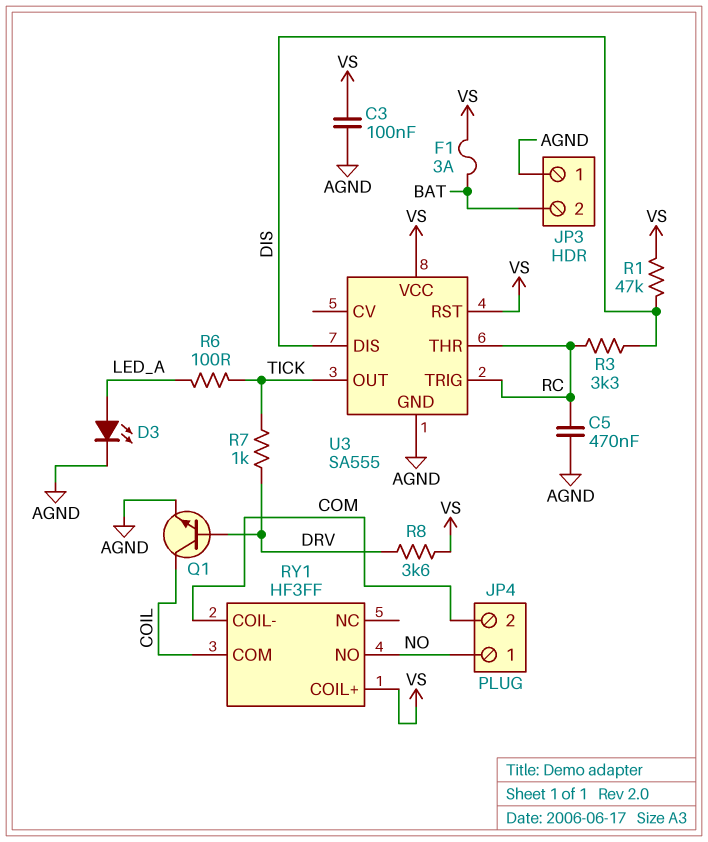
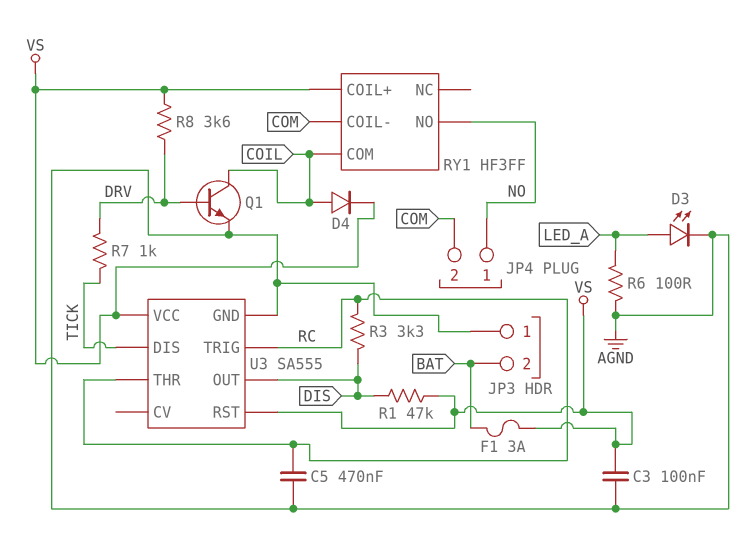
D4: none -> diode (A COIL, K VS)
R6: 100 (LED_A, TICK) -> 100 (AGND, LED_A)
U3 pin DIS: DIS -> TICK
U3 pin OUT: TICK -> DIS

